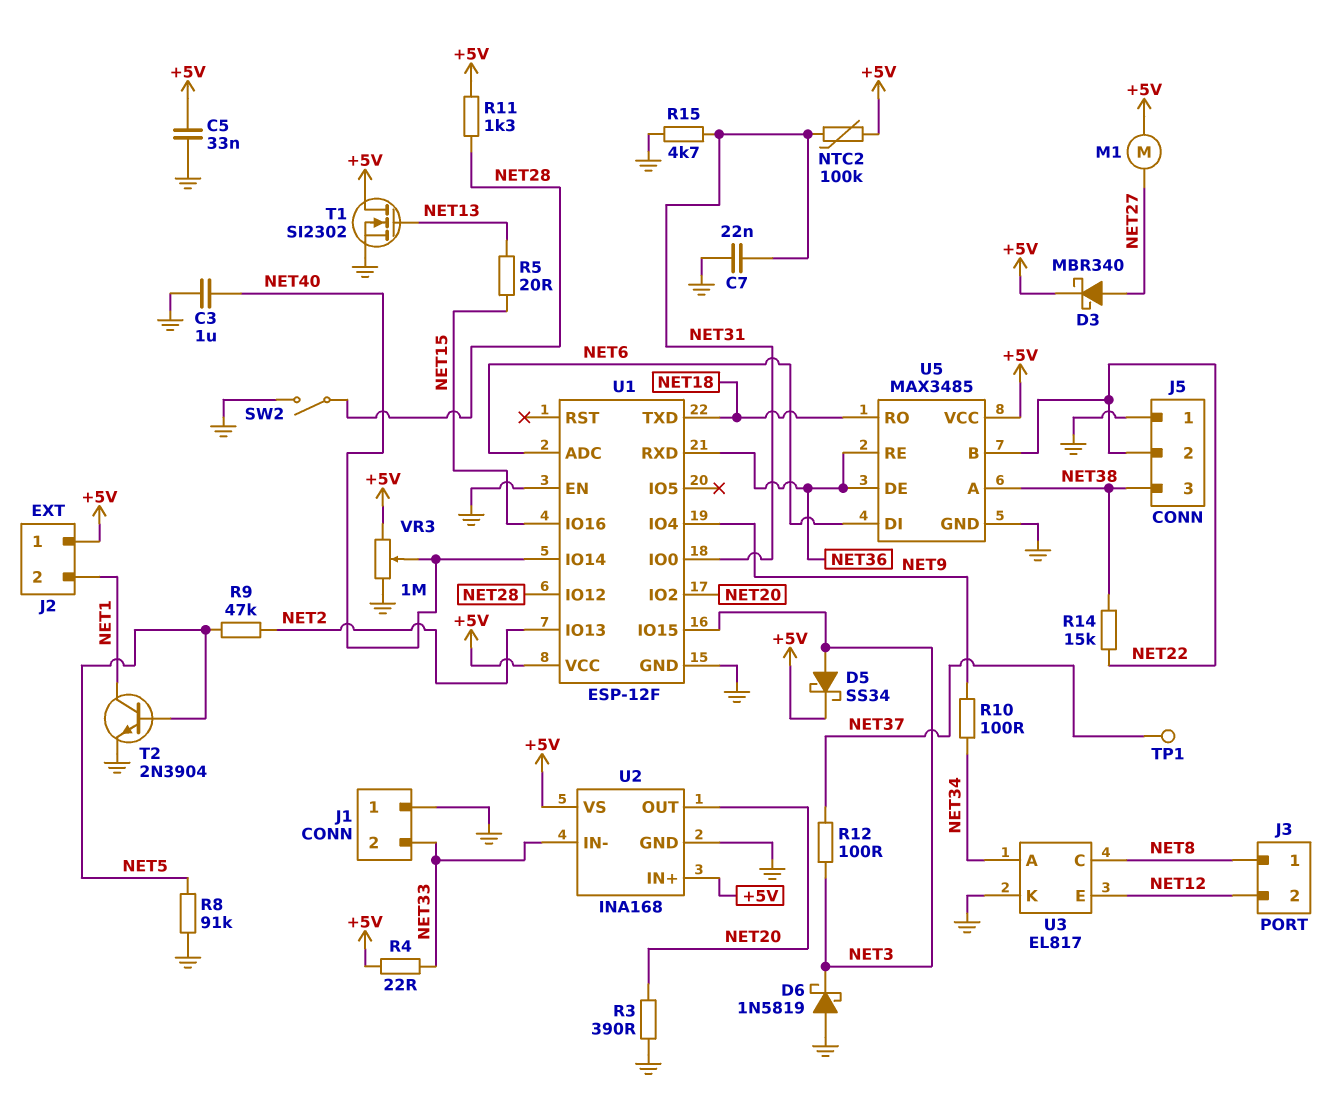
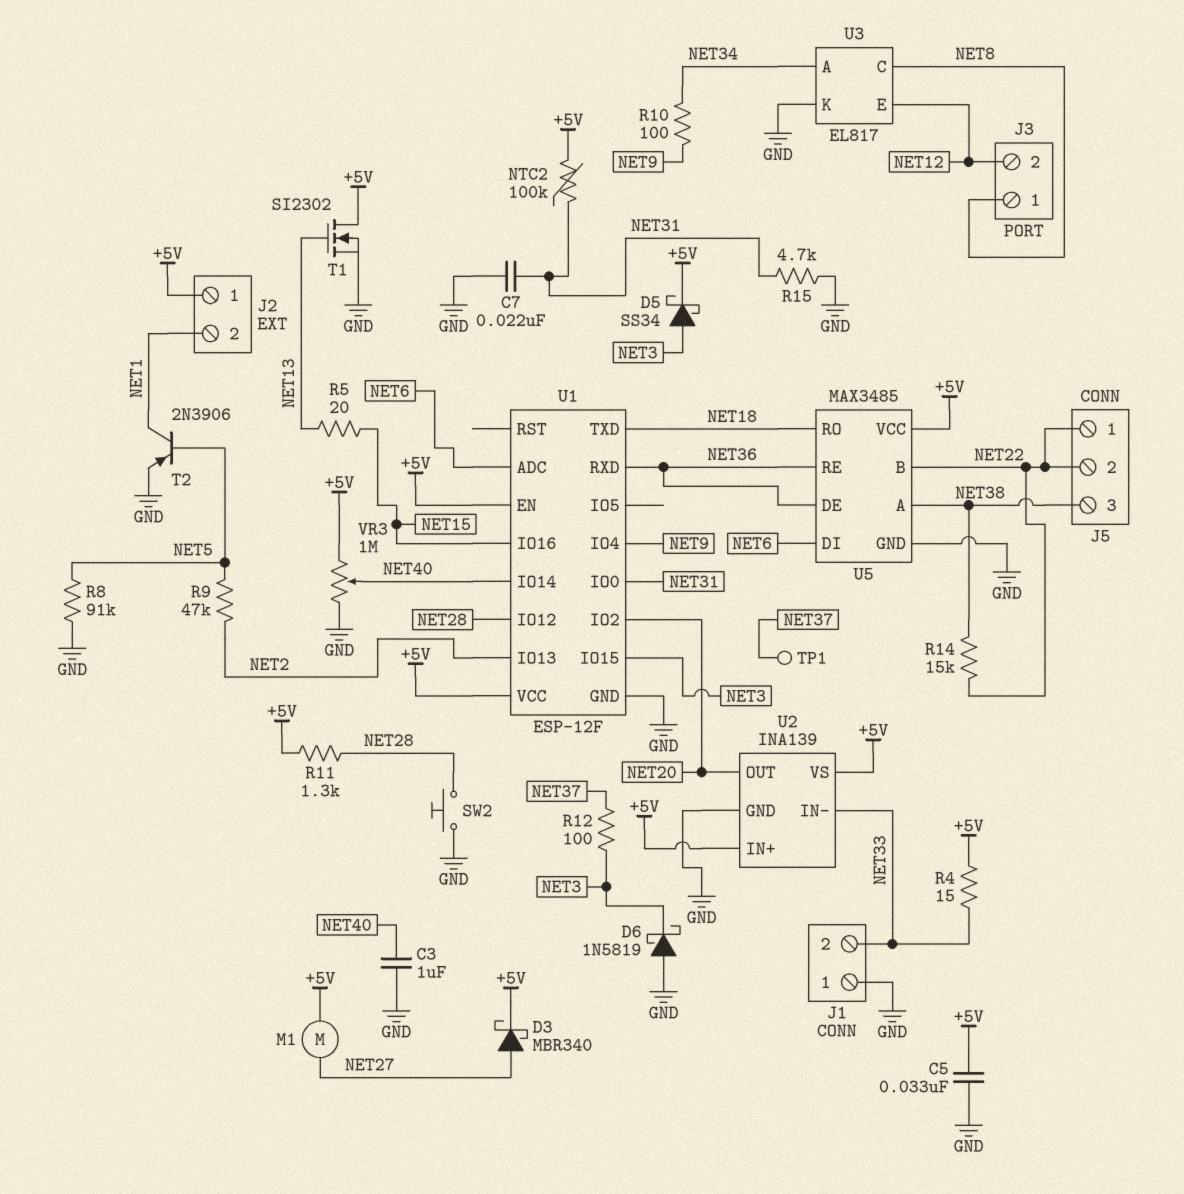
J5 pin 1: GND -> NET22
R3: 390 (GND, NET20) -> none
R4: 22 (+5V, NET33) -> 15 (+5V, NET33)
SW2: switch (GND, NET28) -> button (GND, NET28)
T2: NPN 2N3904 (B NET5, C NET1, E GND) -> PNP 2N3906 (B NET5, C NET1, E GND)
U1 pin EN: GND -> +5V
U2: INA168 -> INA139

